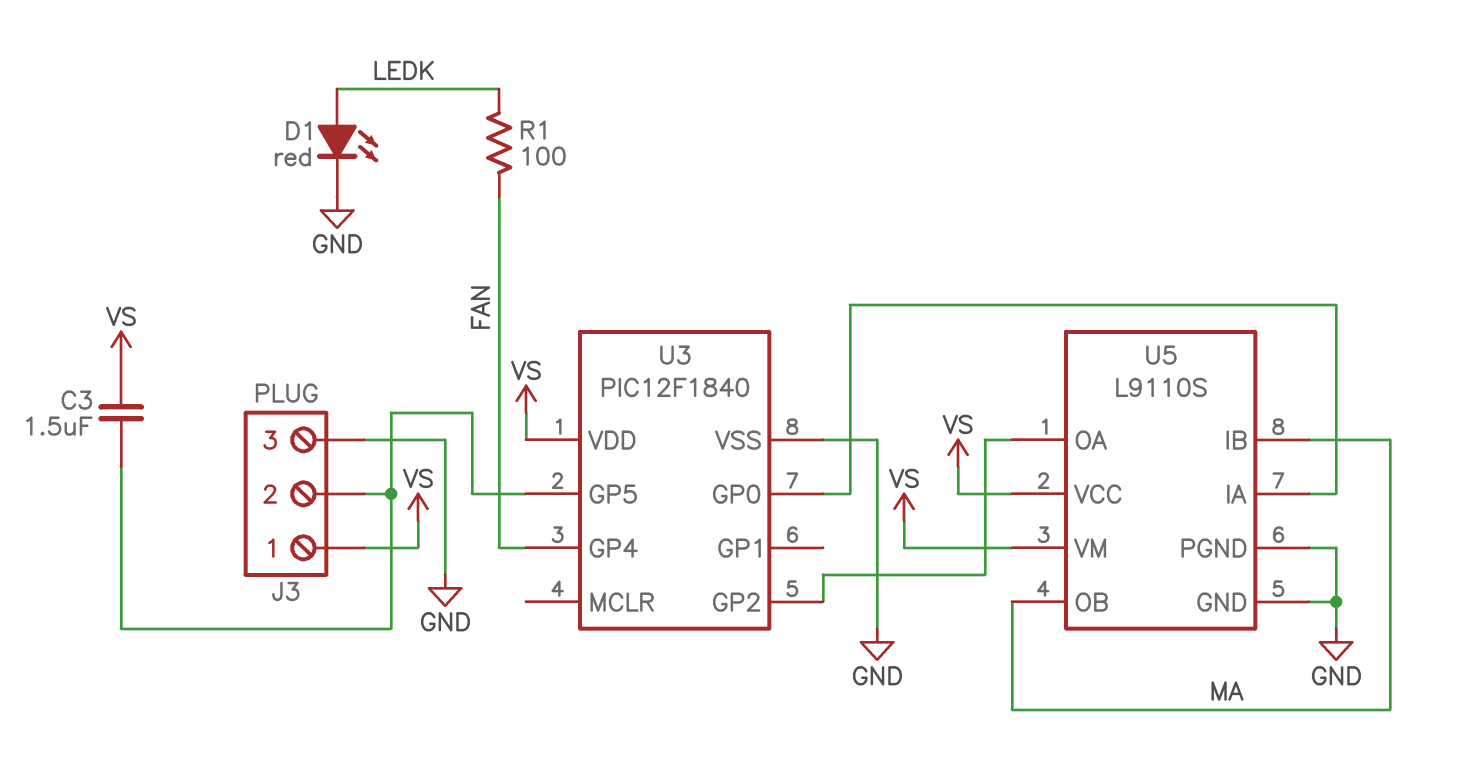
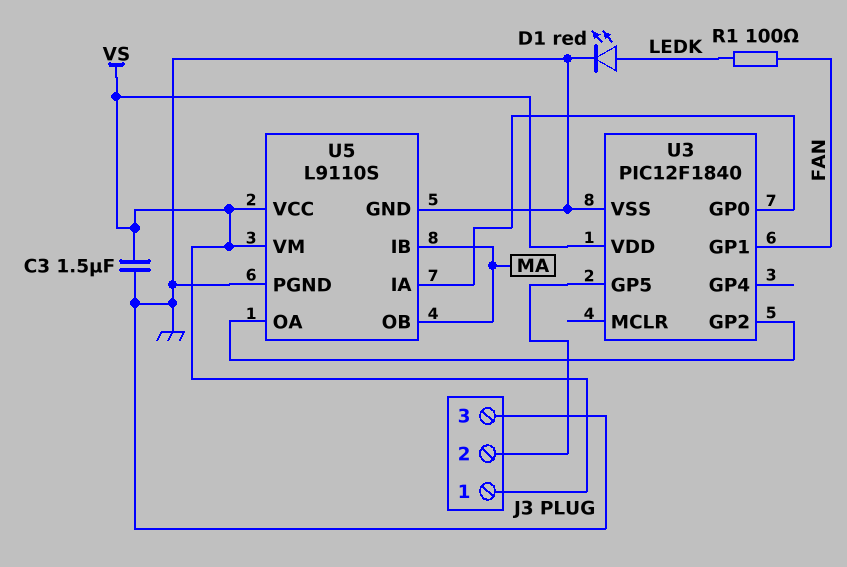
C3: 1.5uF (J3/2, VS) -> 1.5uF (GND, VS)
U3 pin GP1: none -> FAN
U3 pin GP4: FAN -> none

